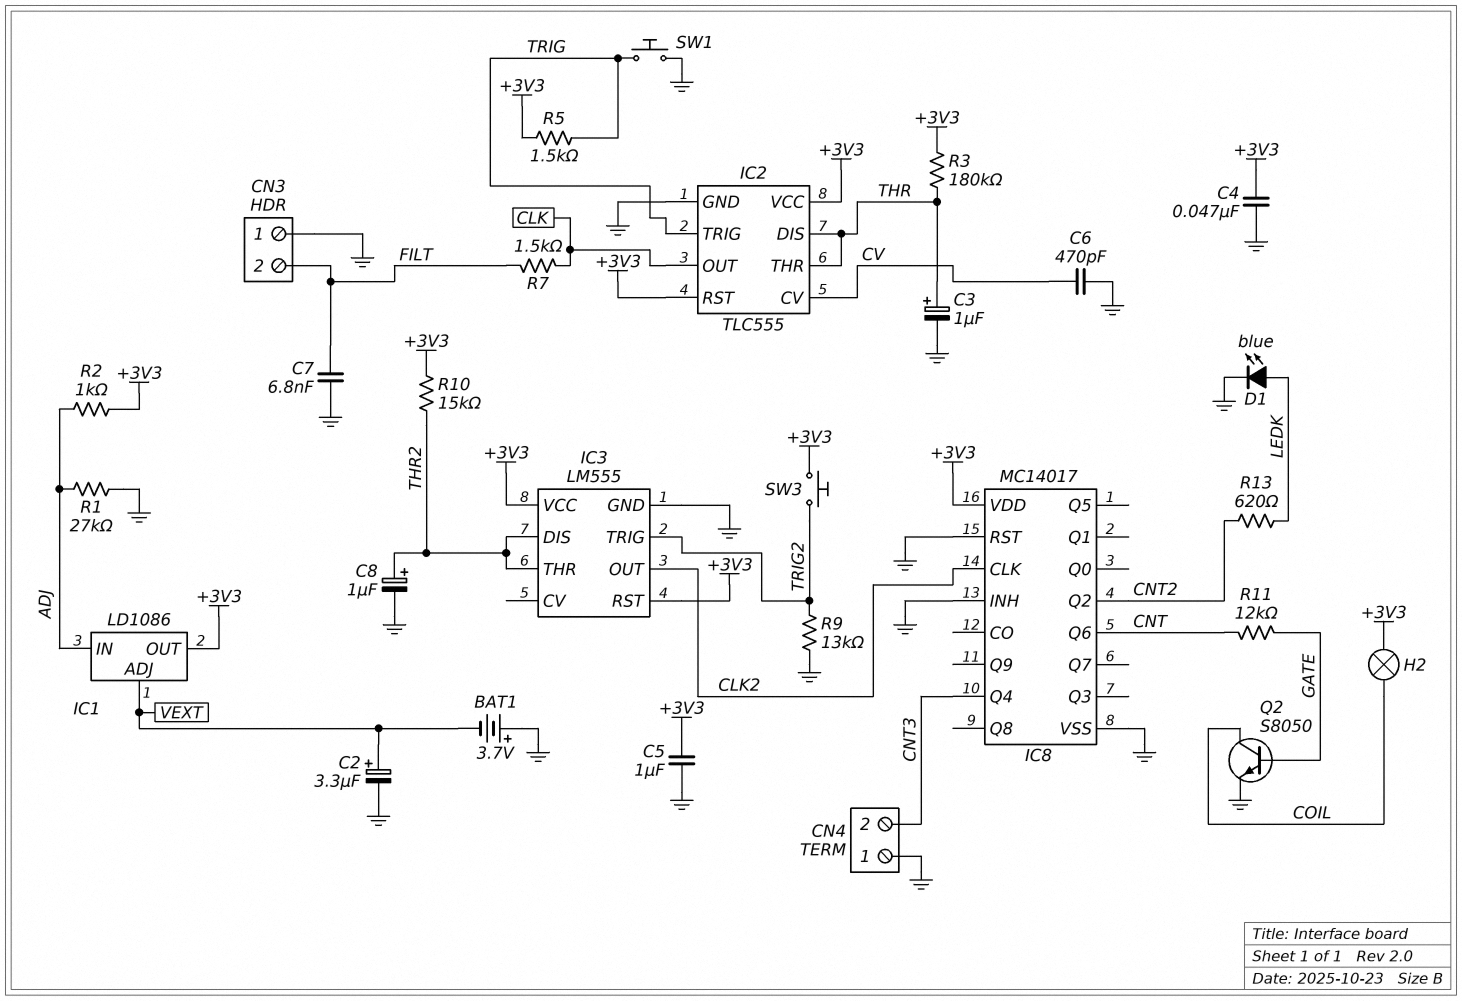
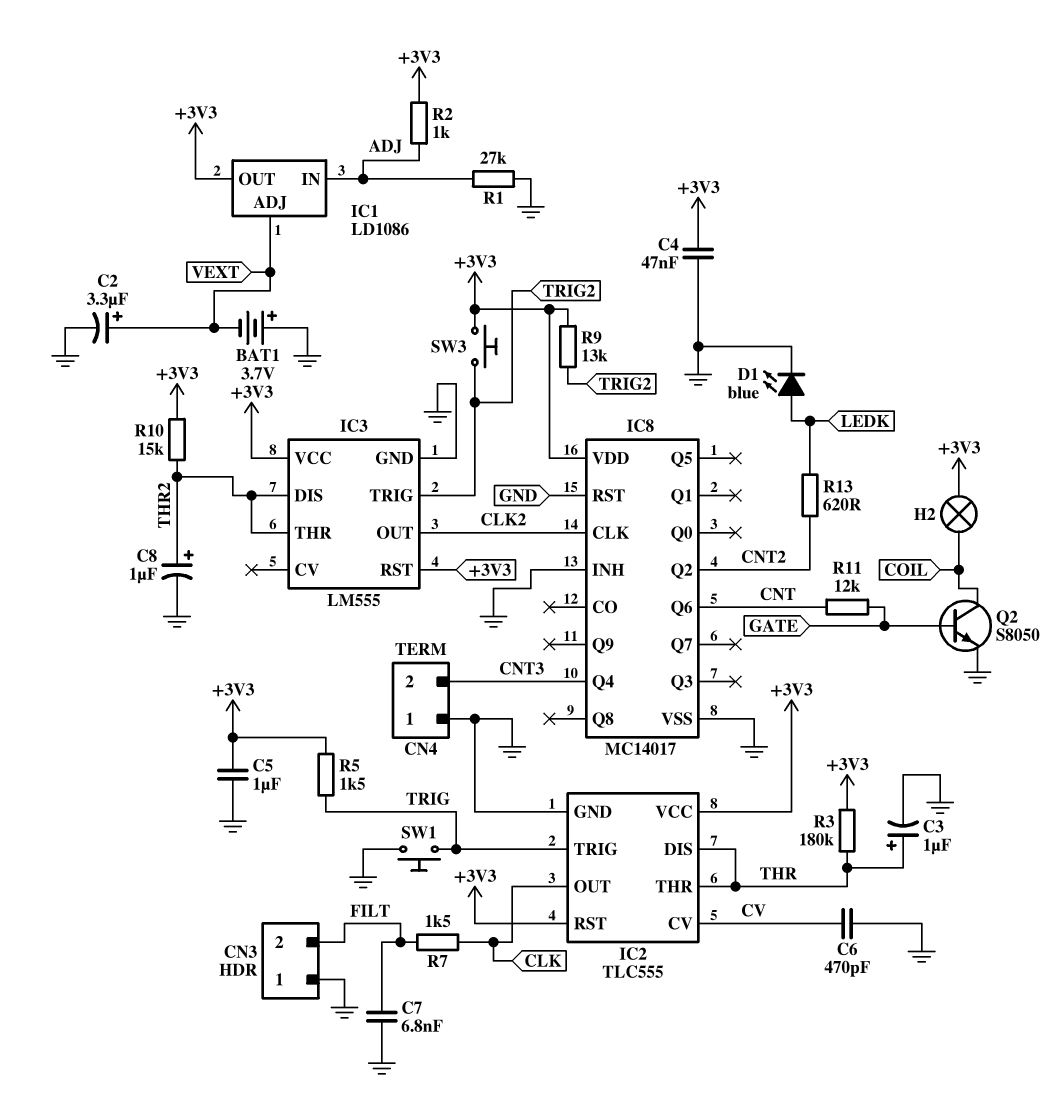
R9: 13k (GND, TRIG2) -> 13k (+3V3, TRIG2)

